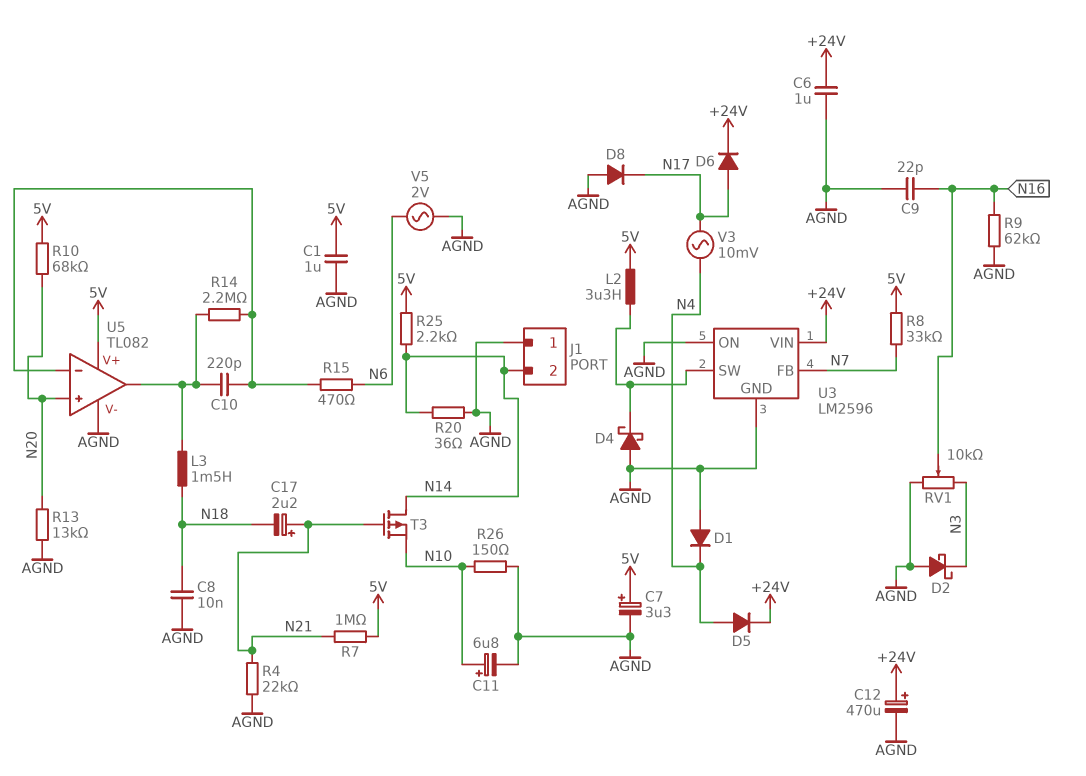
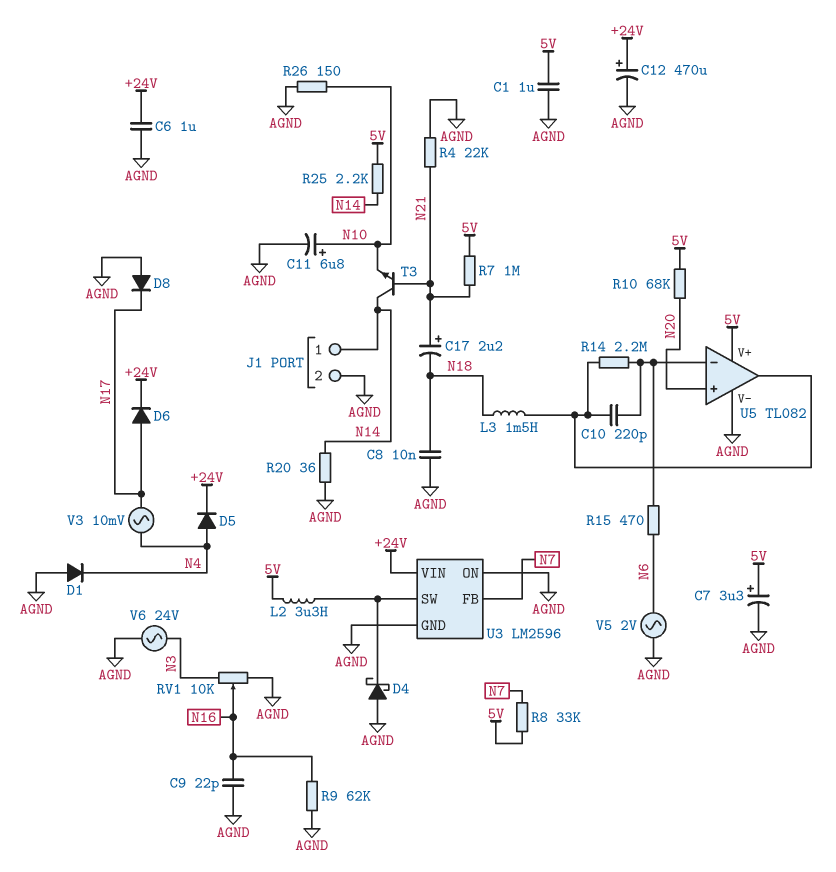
D2: schottky (A AGND, K N3) -> none
J1 pin 1: AGND -> N14
J1 pin 2: N14 -> AGND
R13: 13k (AGND, N20) -> none
T3: PMOS (G N21, D N14, S N10) -> NPN (B N21, C N14, E N10)
V6: none -> AC 24V (AGND, N3)

